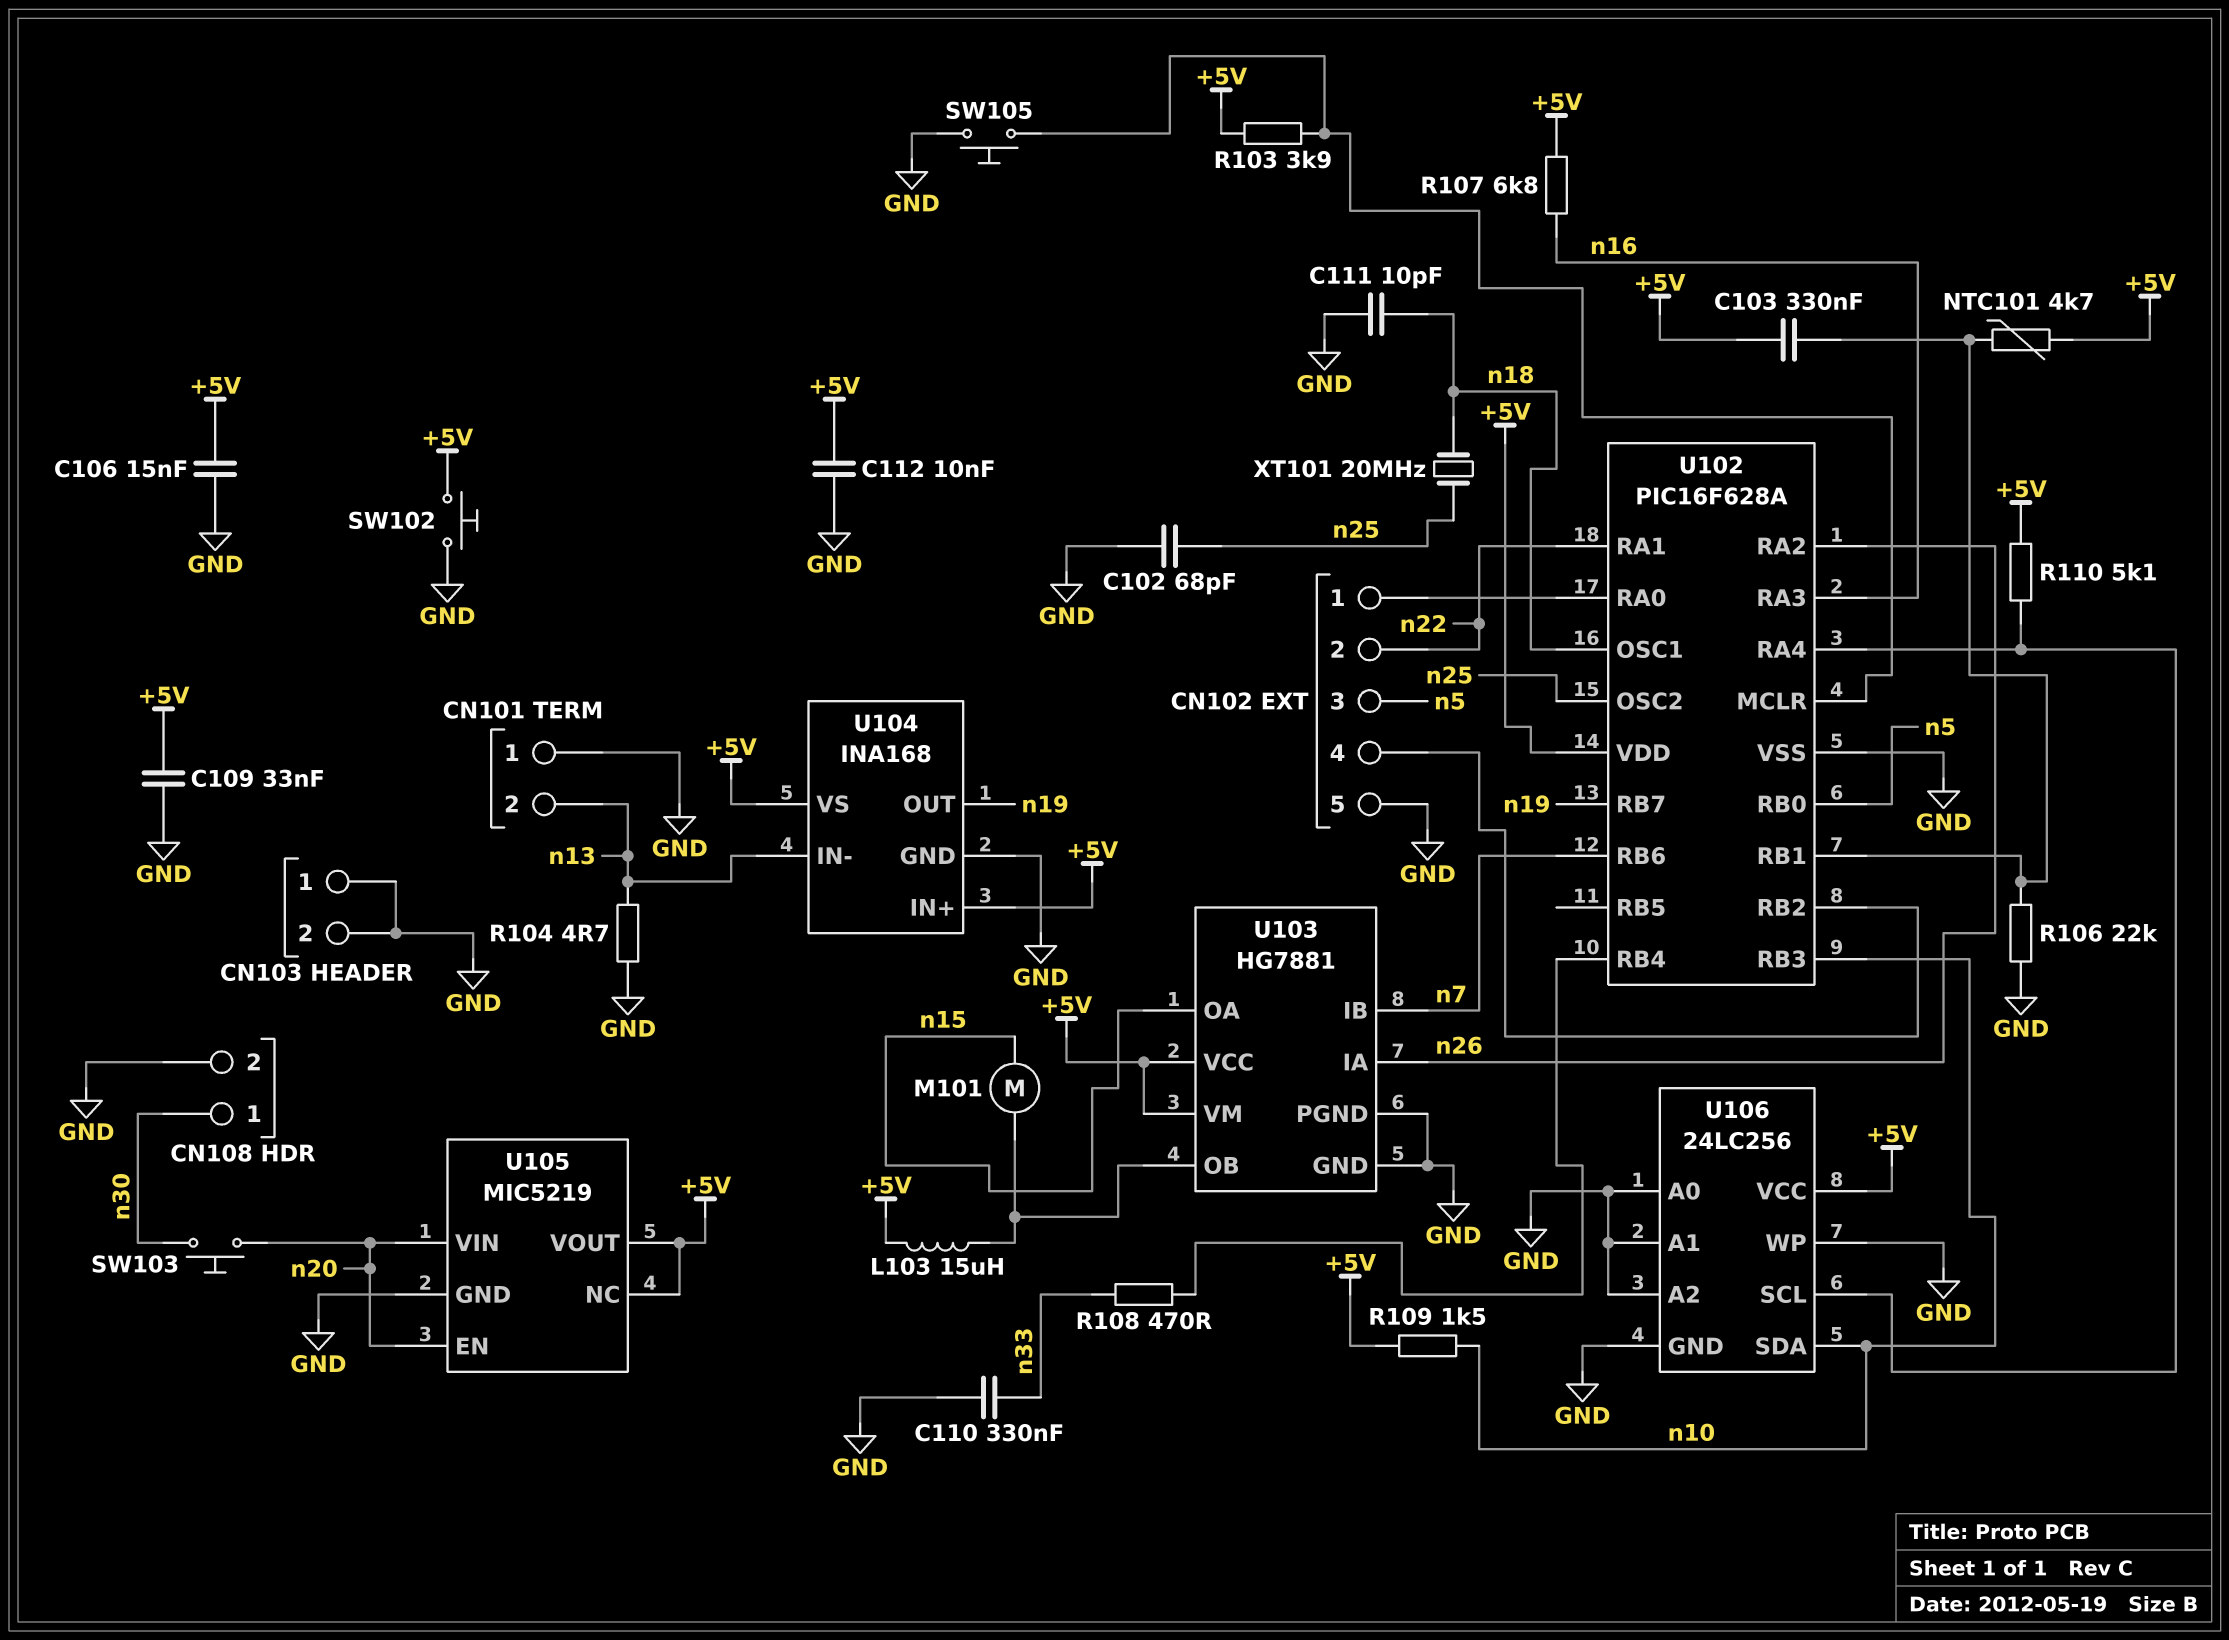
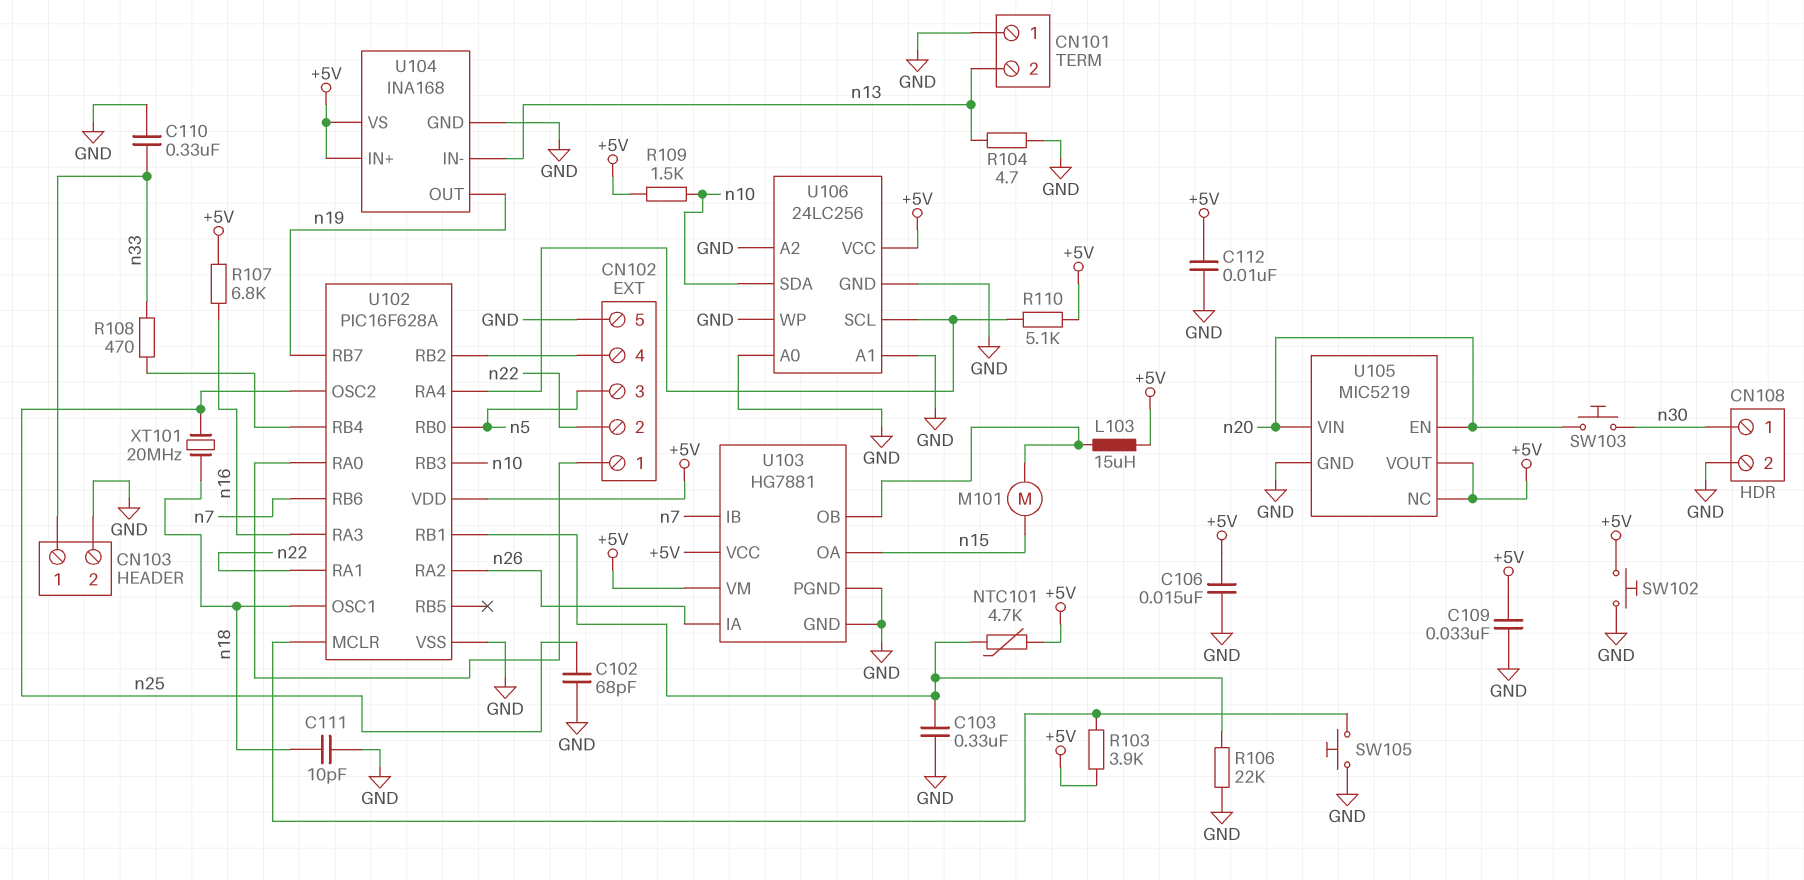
C103: 330nF (+5V, U102/RB1) -> 330nF (GND, U102/RB1)
CN103 pin 1: GND -> n33

